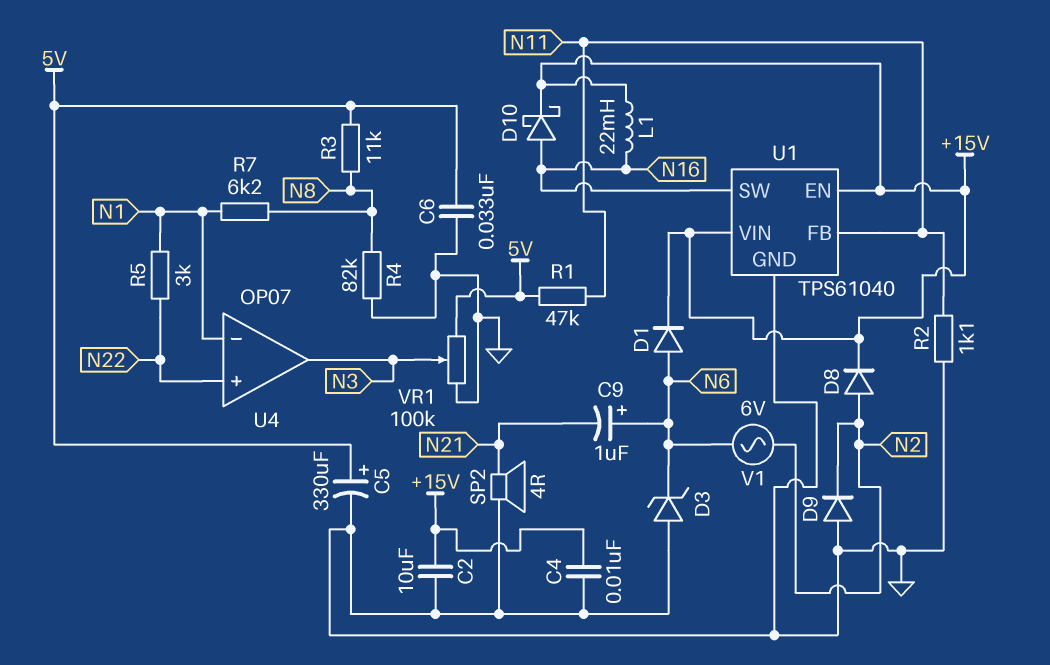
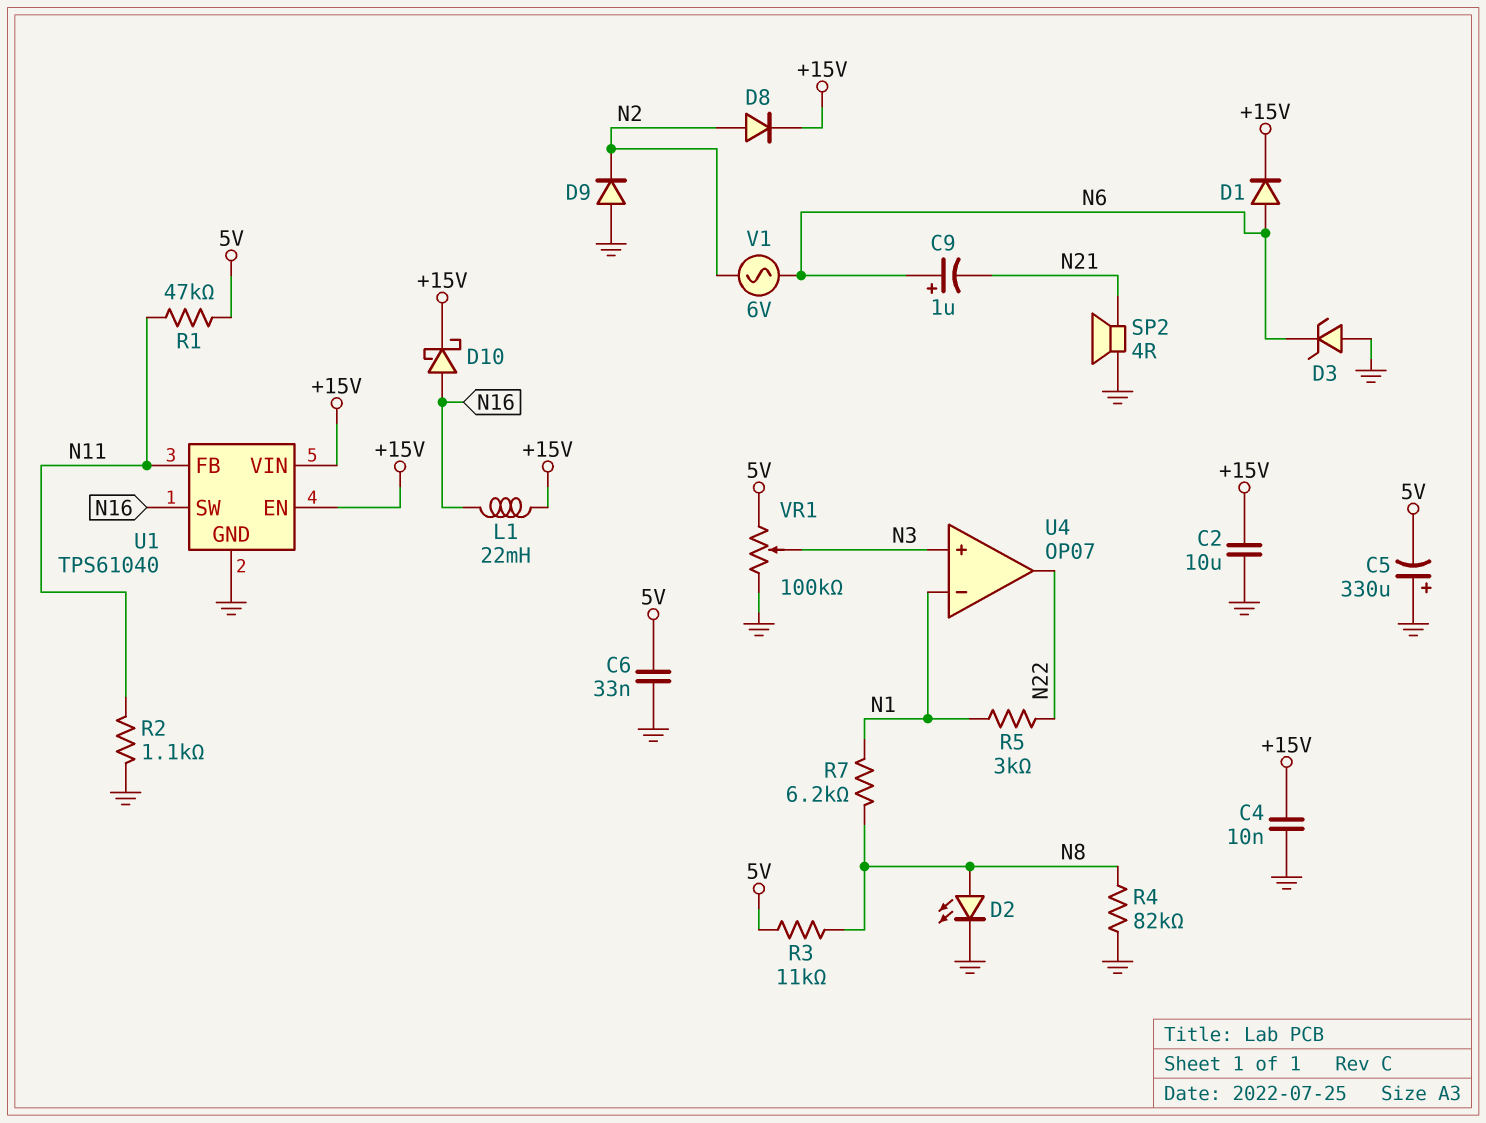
C5: 330uF (plus 5V, minus GND) -> 330uF (plus GND, minus 5V)
D2: none -> LED (A N8, K GND)
U4 pin in+: N22 -> N3
U4 pin out: N3 -> N22

